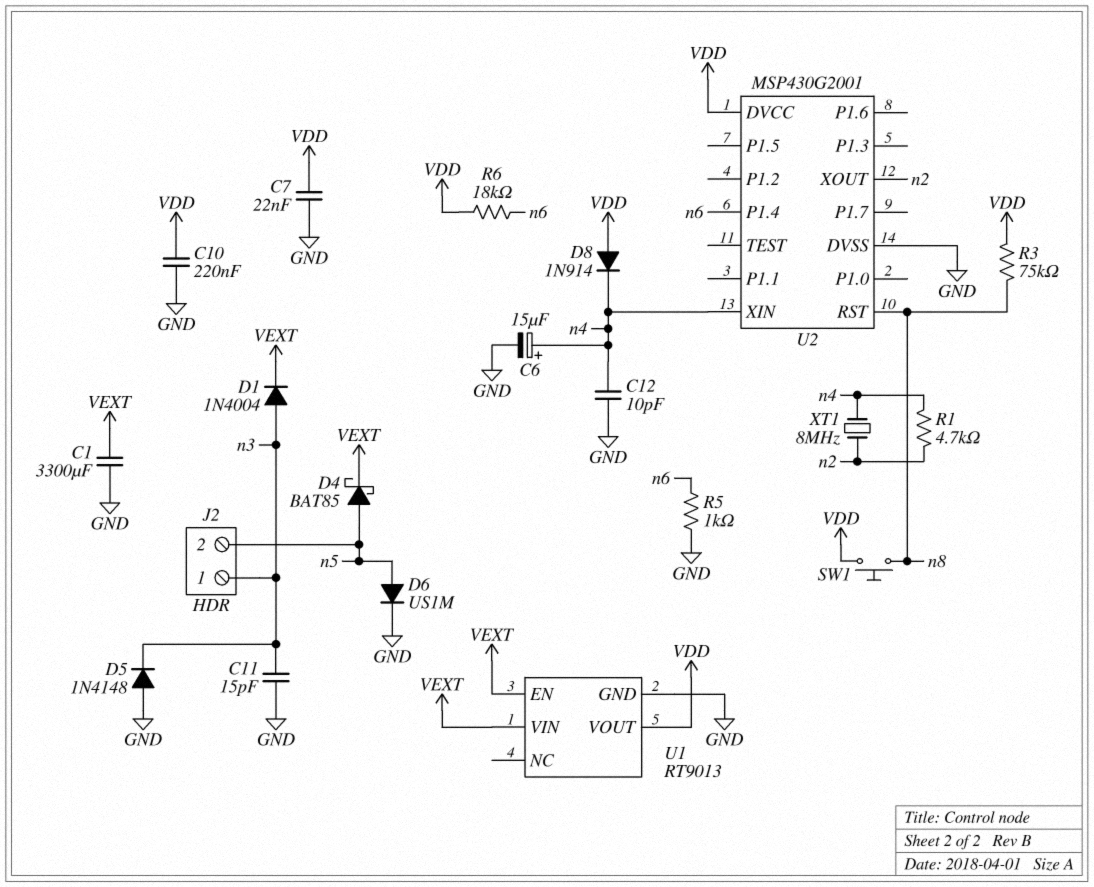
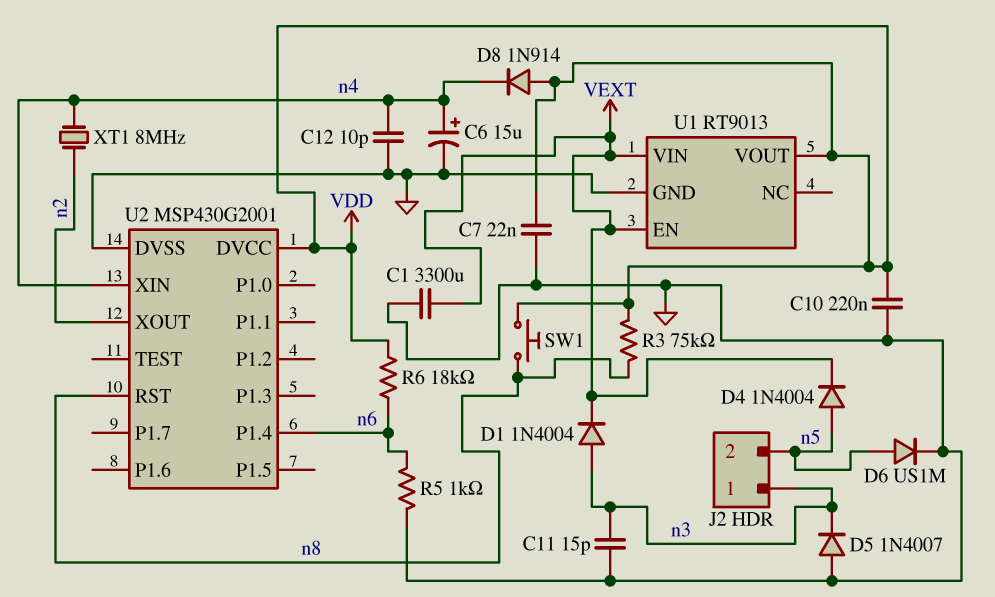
D4: schottky BAT85 (A n5, K VEXT) -> diode 1N4004 (A n5, K VEXT)
D5: diode 1N4148 (A GND, K n3) -> diode 1N4007 (A GND, K n3)
R1: 4.7k (n2, n4) -> none

